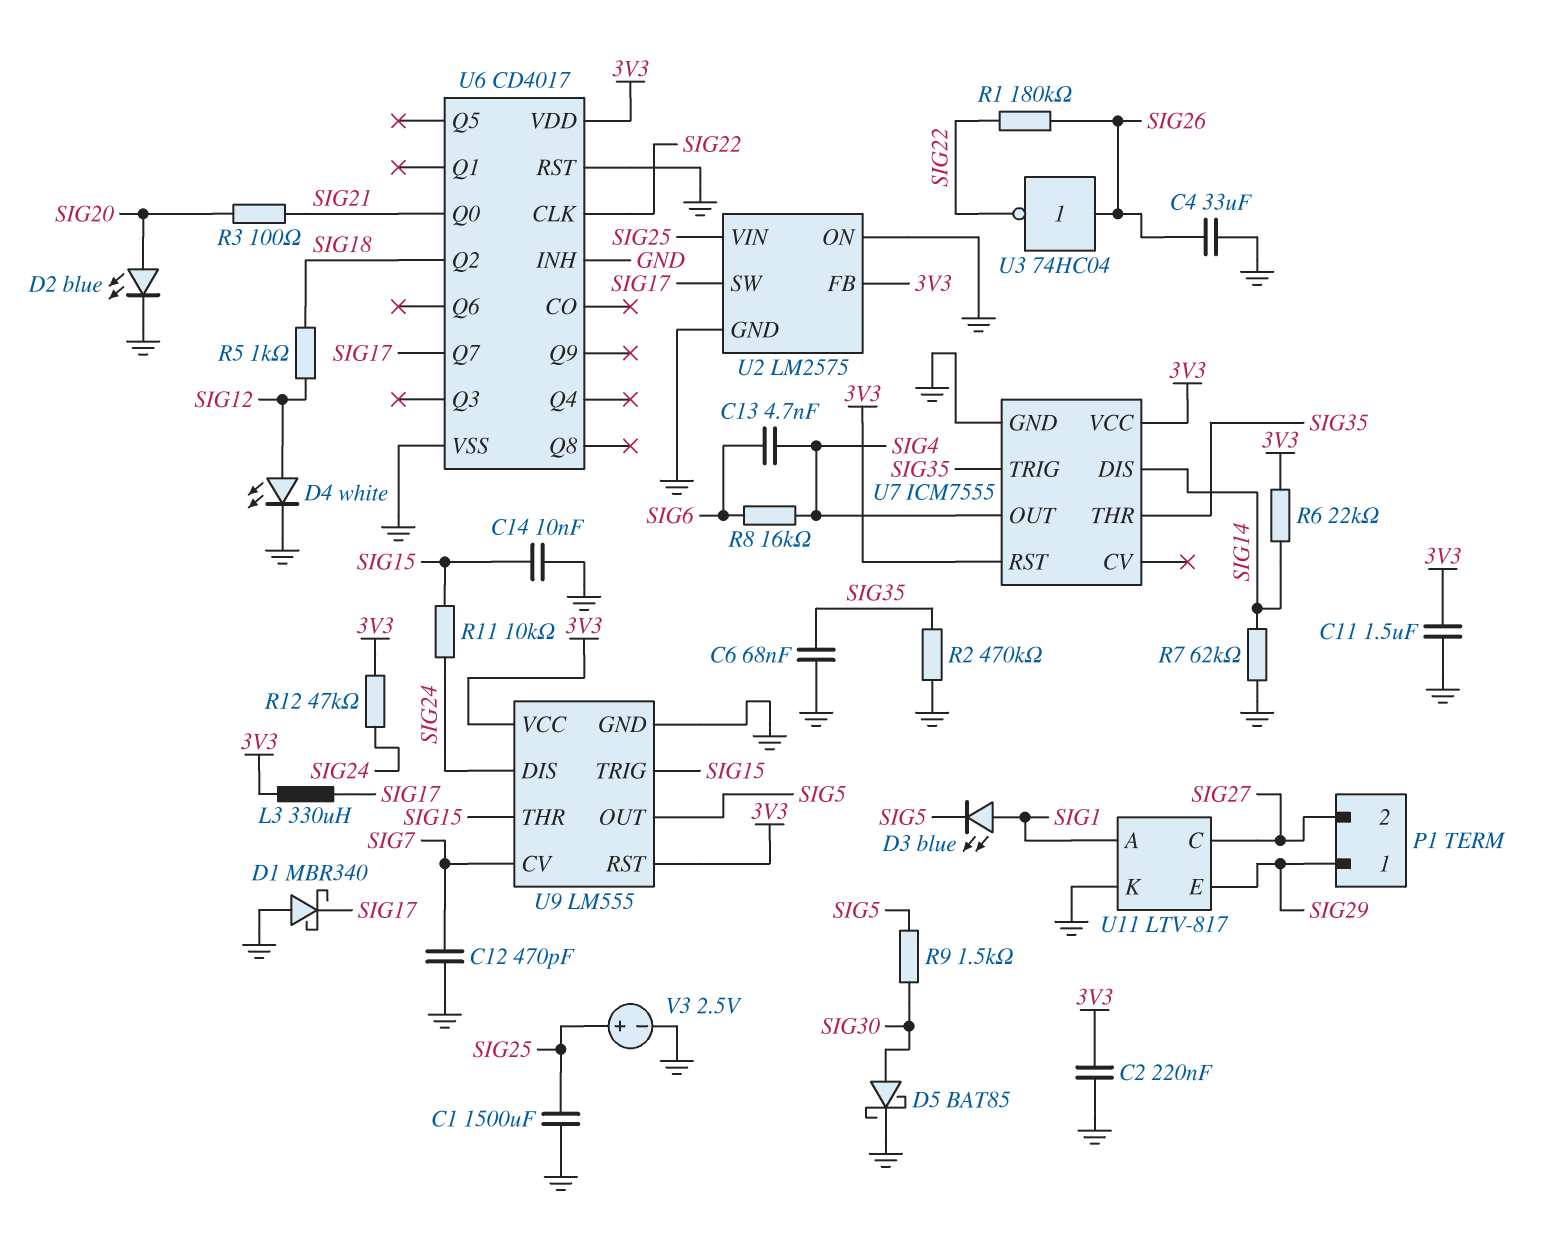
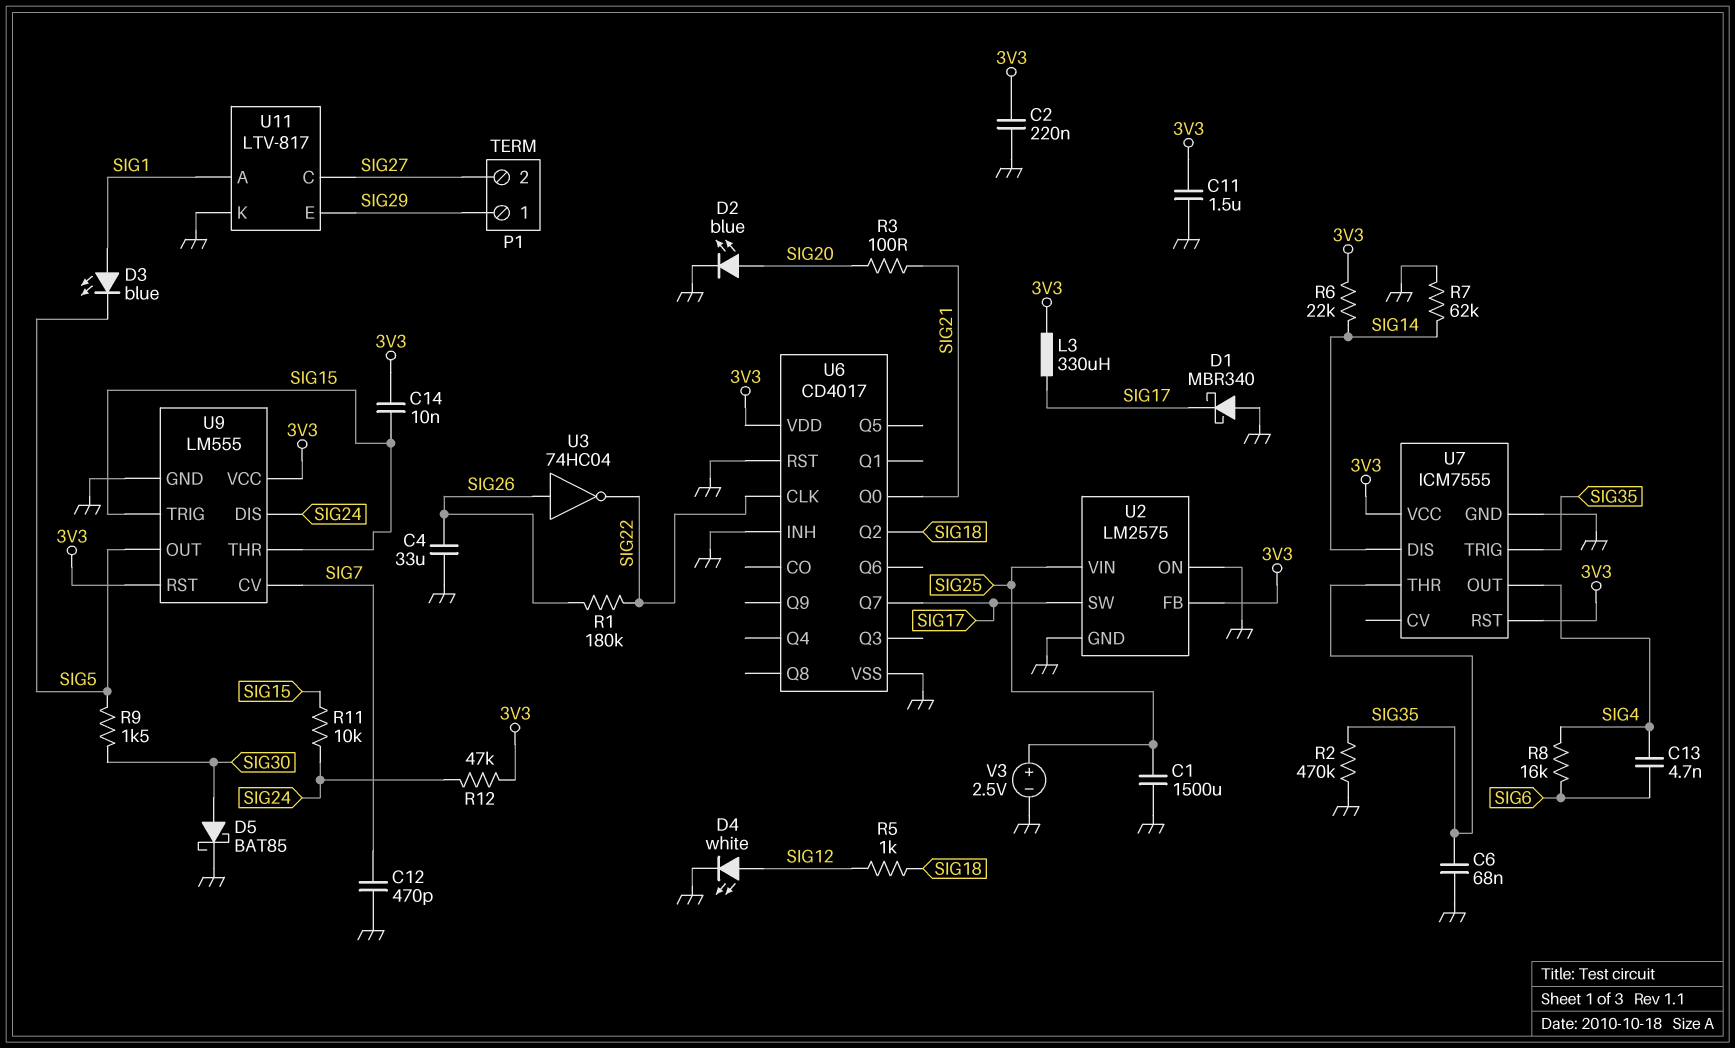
C14: 10nF (GND, SIG15) -> 10nF (3V3, SIG15)

